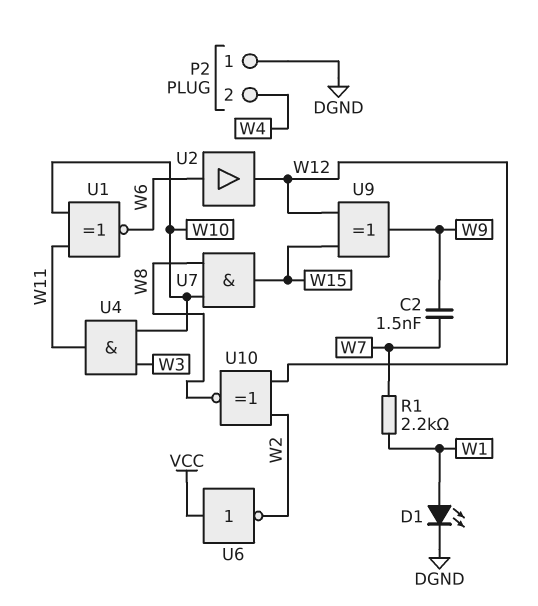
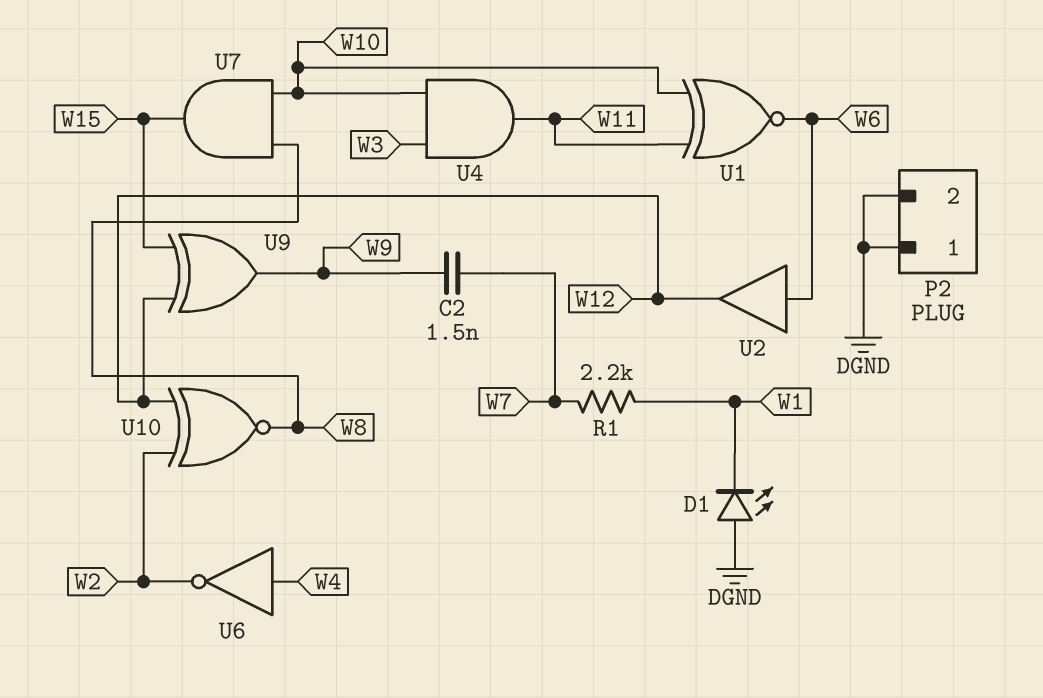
D1: LED (A W1, K DGND) -> LED (A DGND, K W1)
P2 pin 2: W4 -> DGND
U6: NOT (in VCC, out W2) -> NOT (in W4, out W2)

